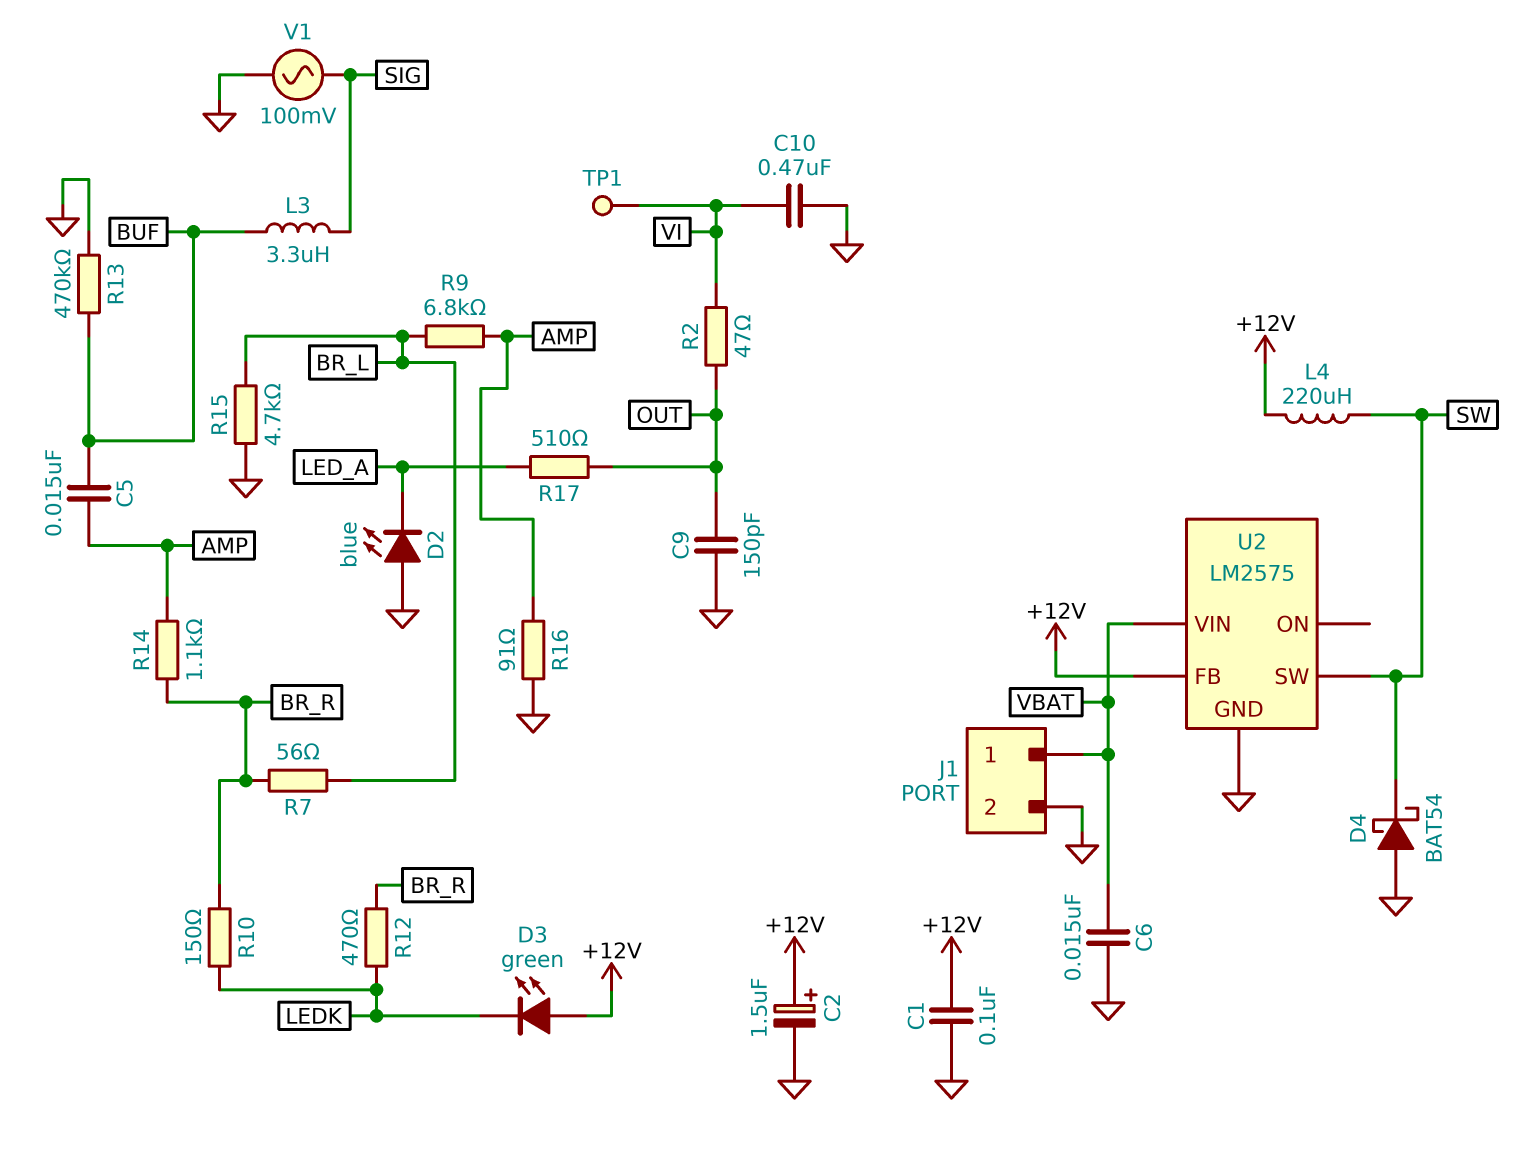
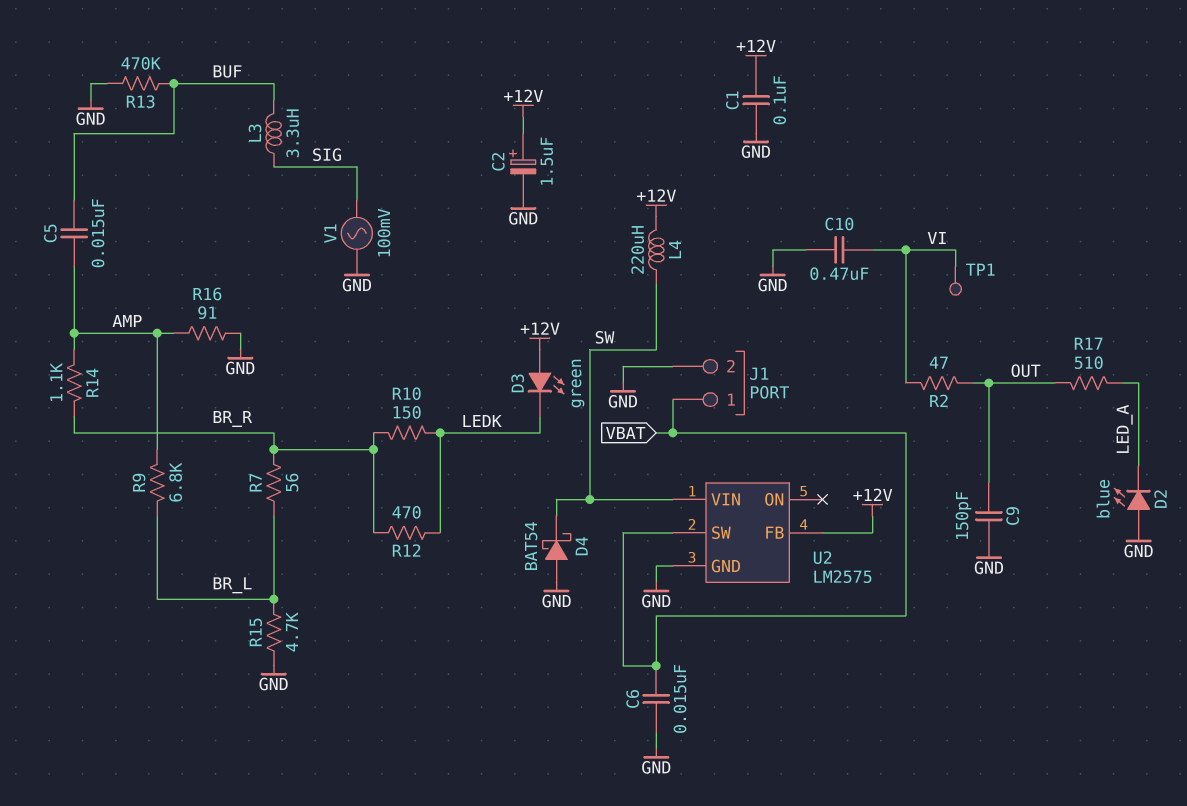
U2 pin SW: SW -> VBAT
U2 pin VIN: VBAT -> SW

